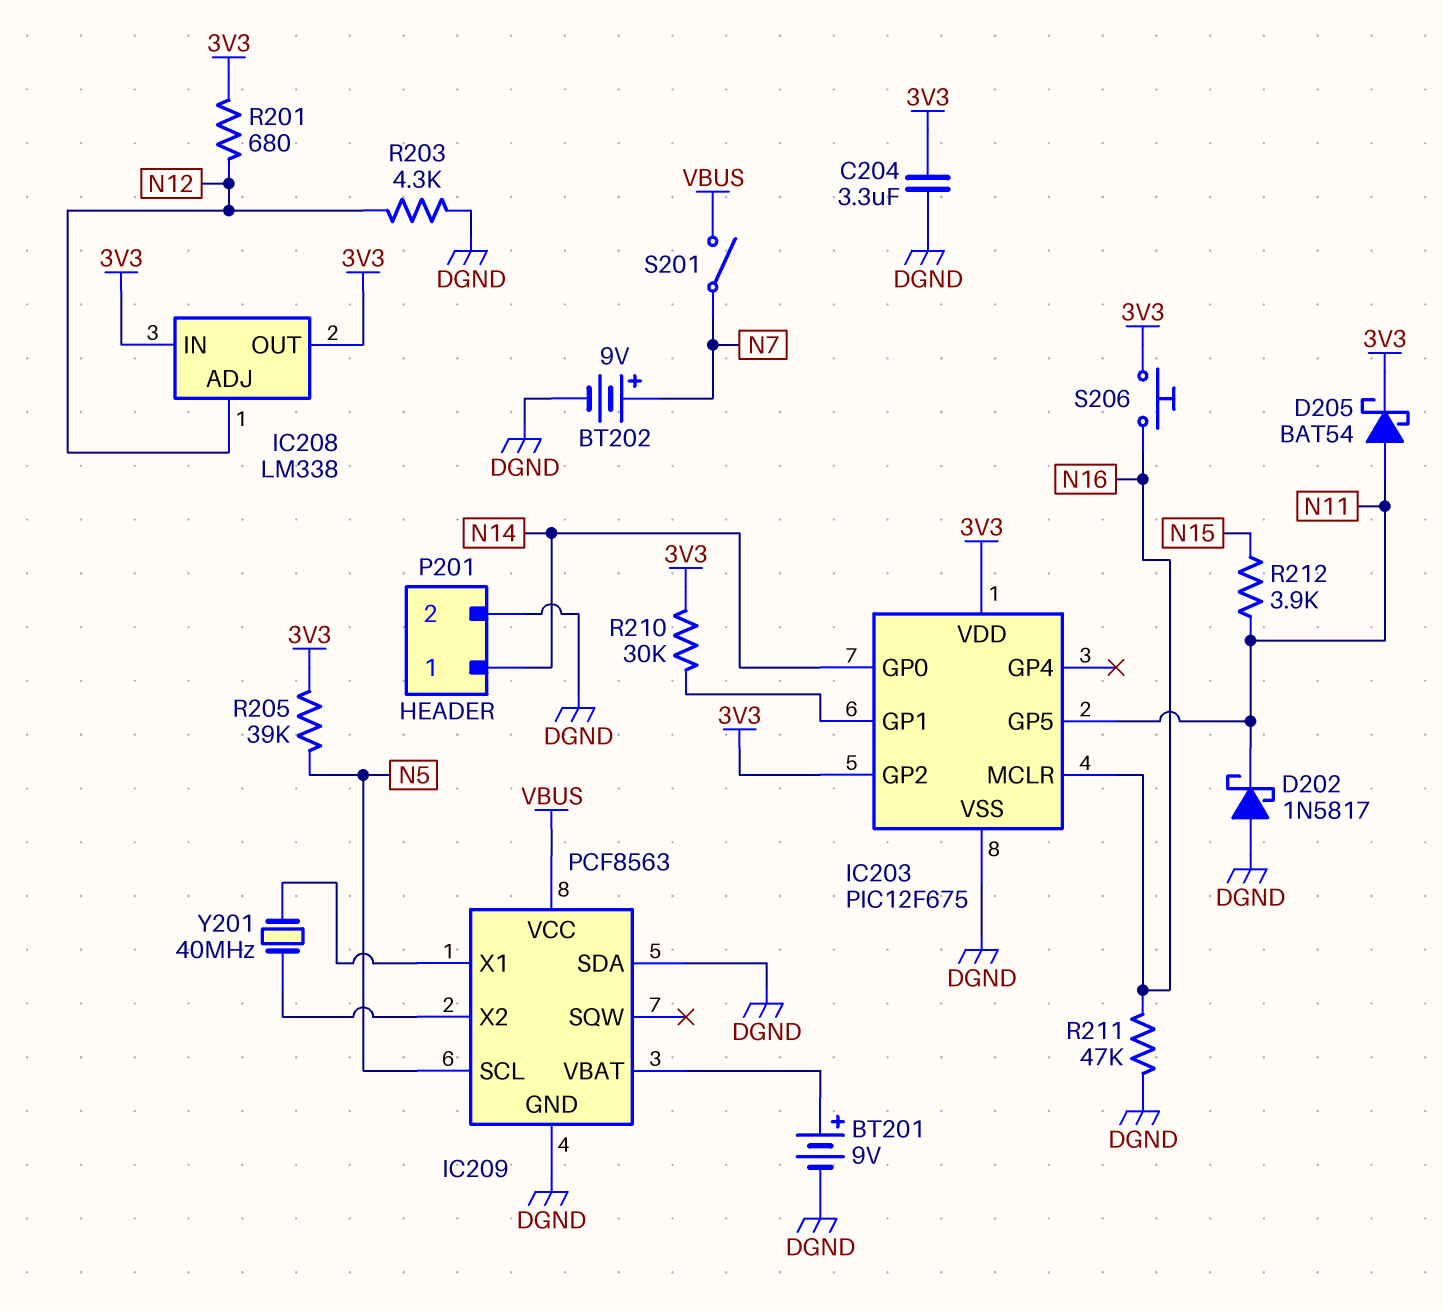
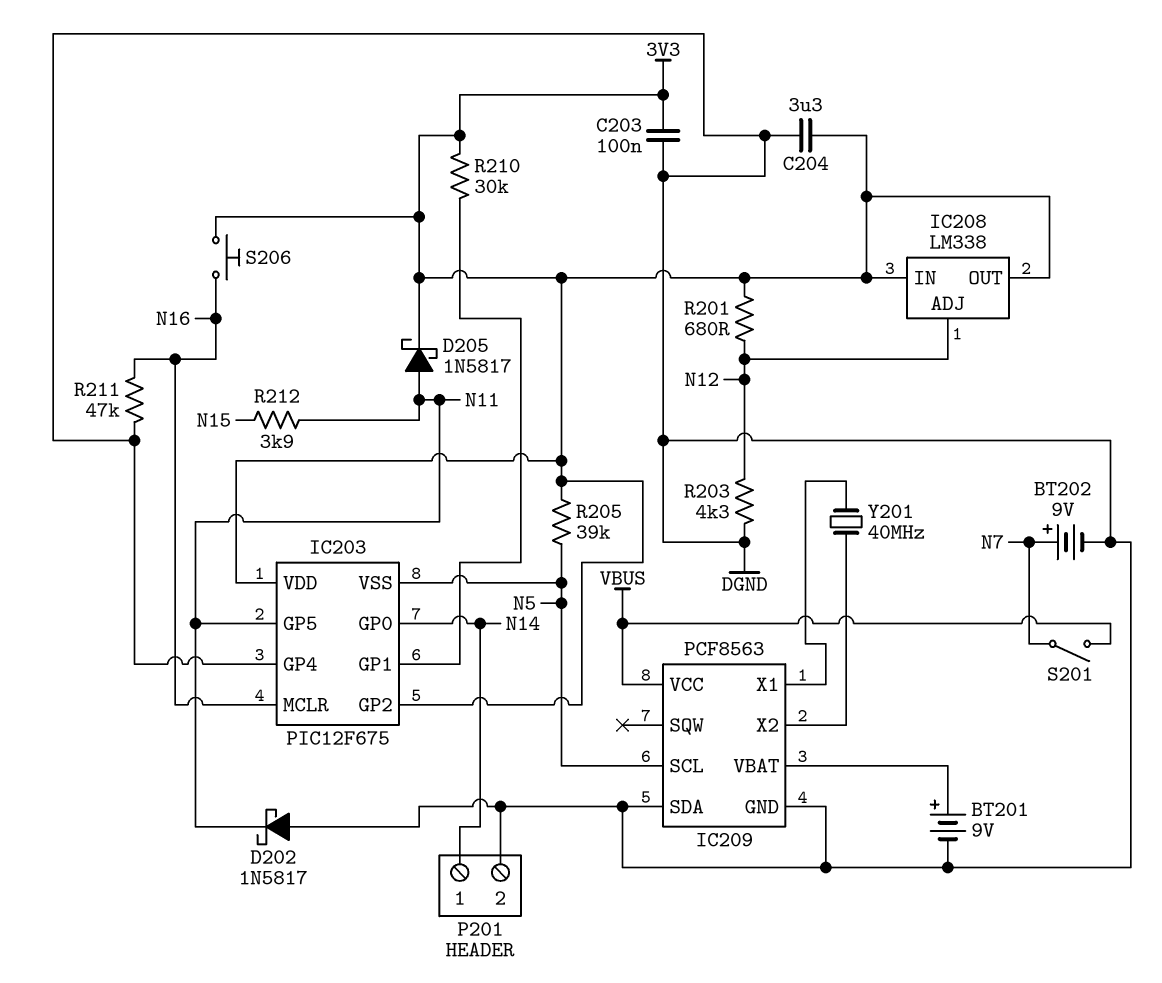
C203: none -> 100nF (3V3, DGND)
D205: schottky BAT54 (A N11, K 3V3) -> schottky 1N5817 (A N11, K 3V3)
IC203 pin GP4: none -> DGND
IC203 pin VSS: DGND -> N5

